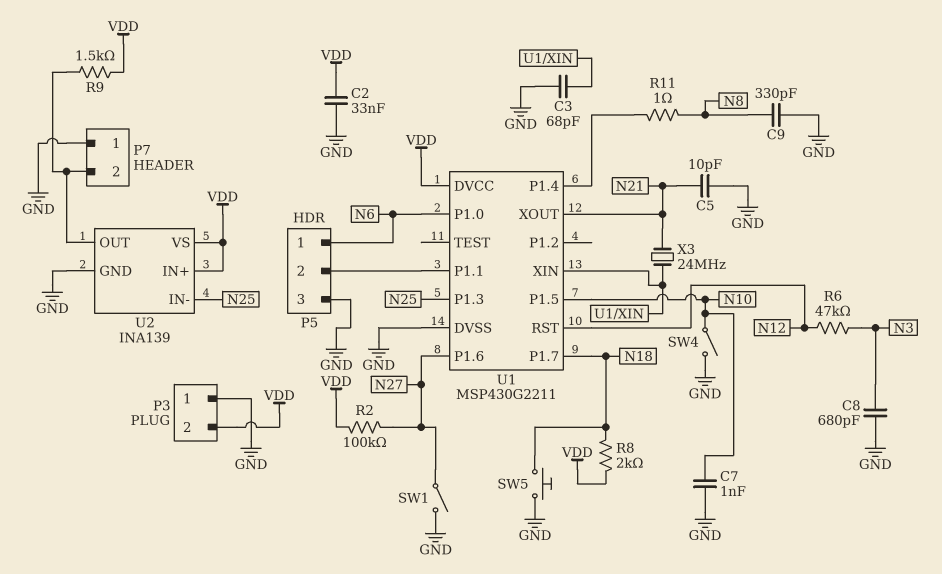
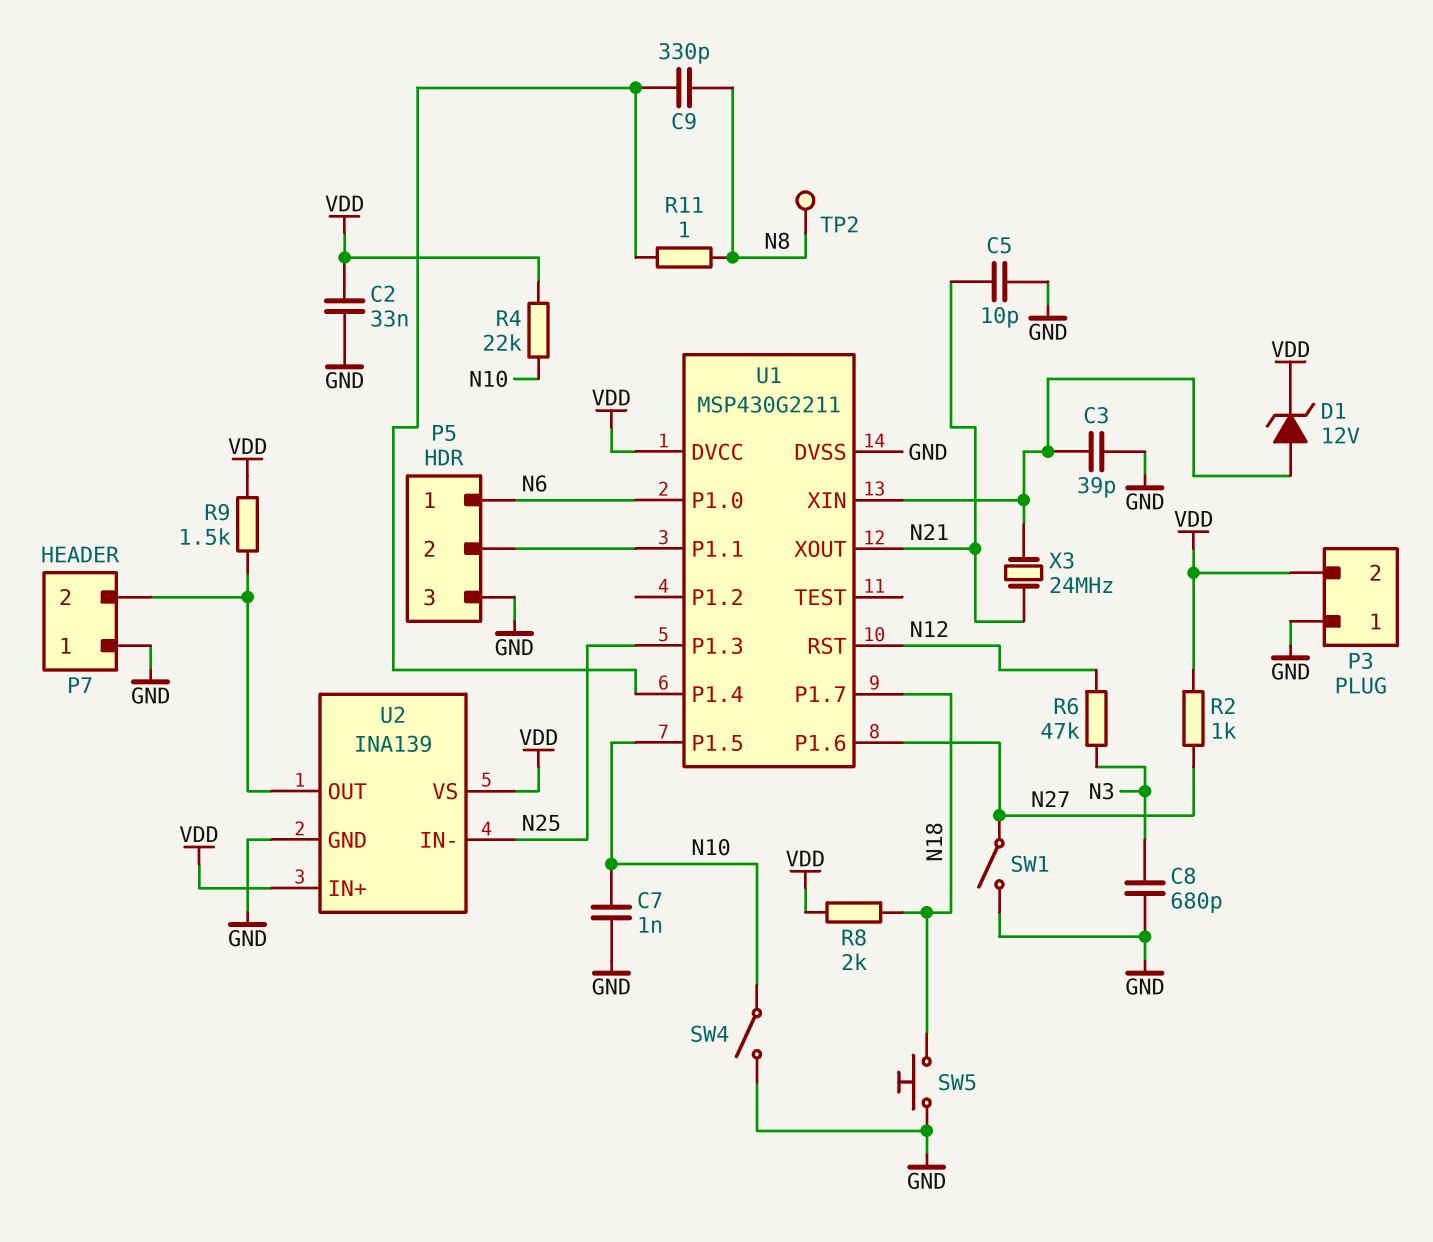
C3: 68pF (GND, U1/XIN) -> 39pF (GND, U1/XIN)
C9: 330pF (GND, N8) -> 330pF (N8, U1/P1.4)
D1: none -> zener 12V (A U1/XIN, K VDD)
R2: 100k (N27, VDD) -> 1k (N27, VDD)
R4: none -> 22k (N10, VDD)
TP2: none -> test point (N8)

